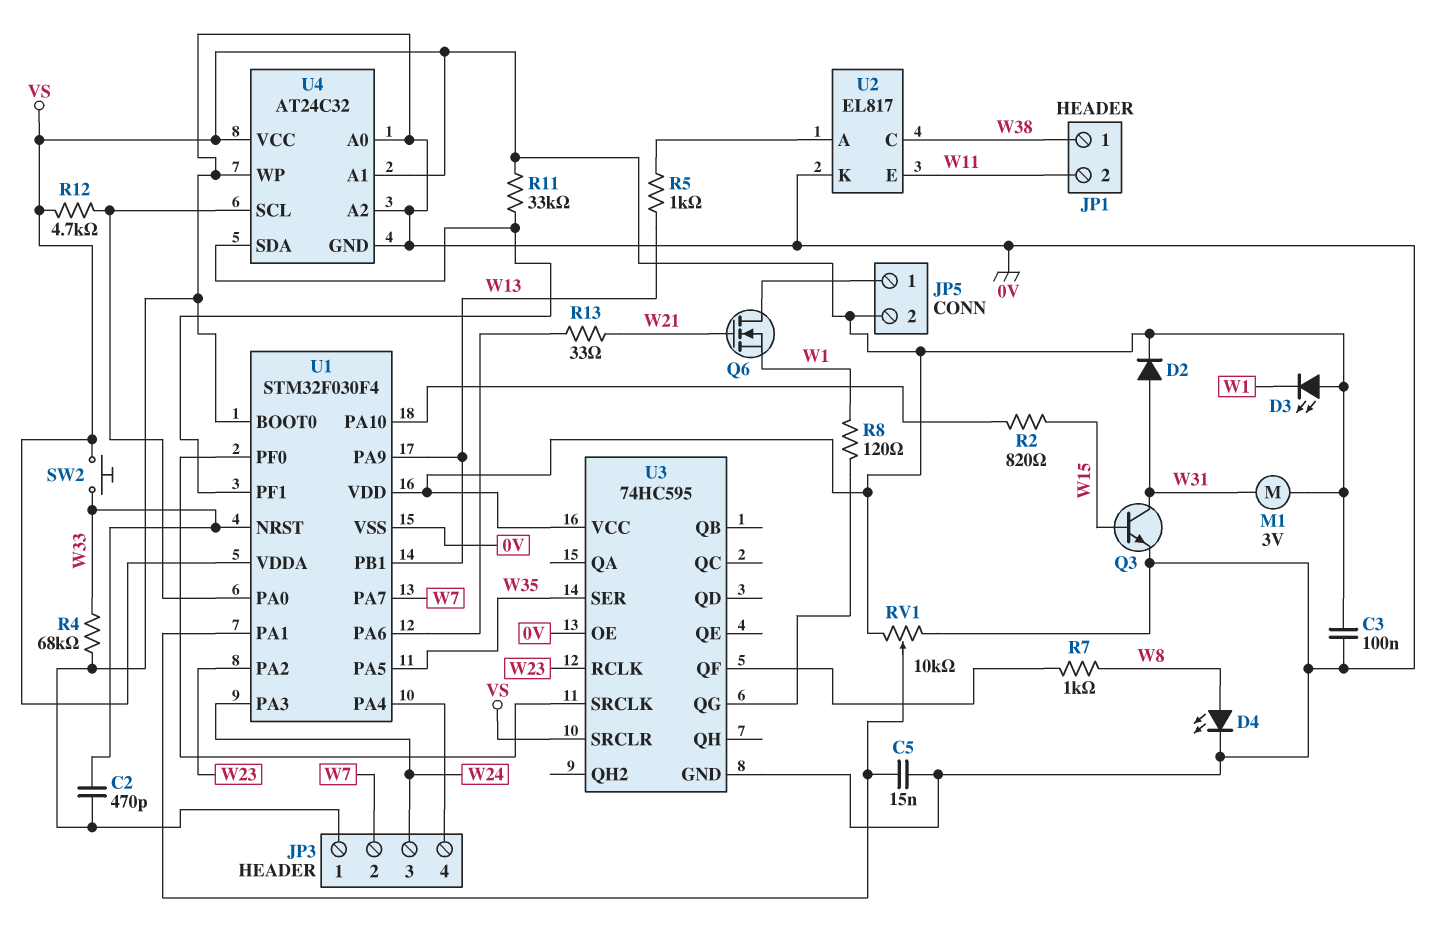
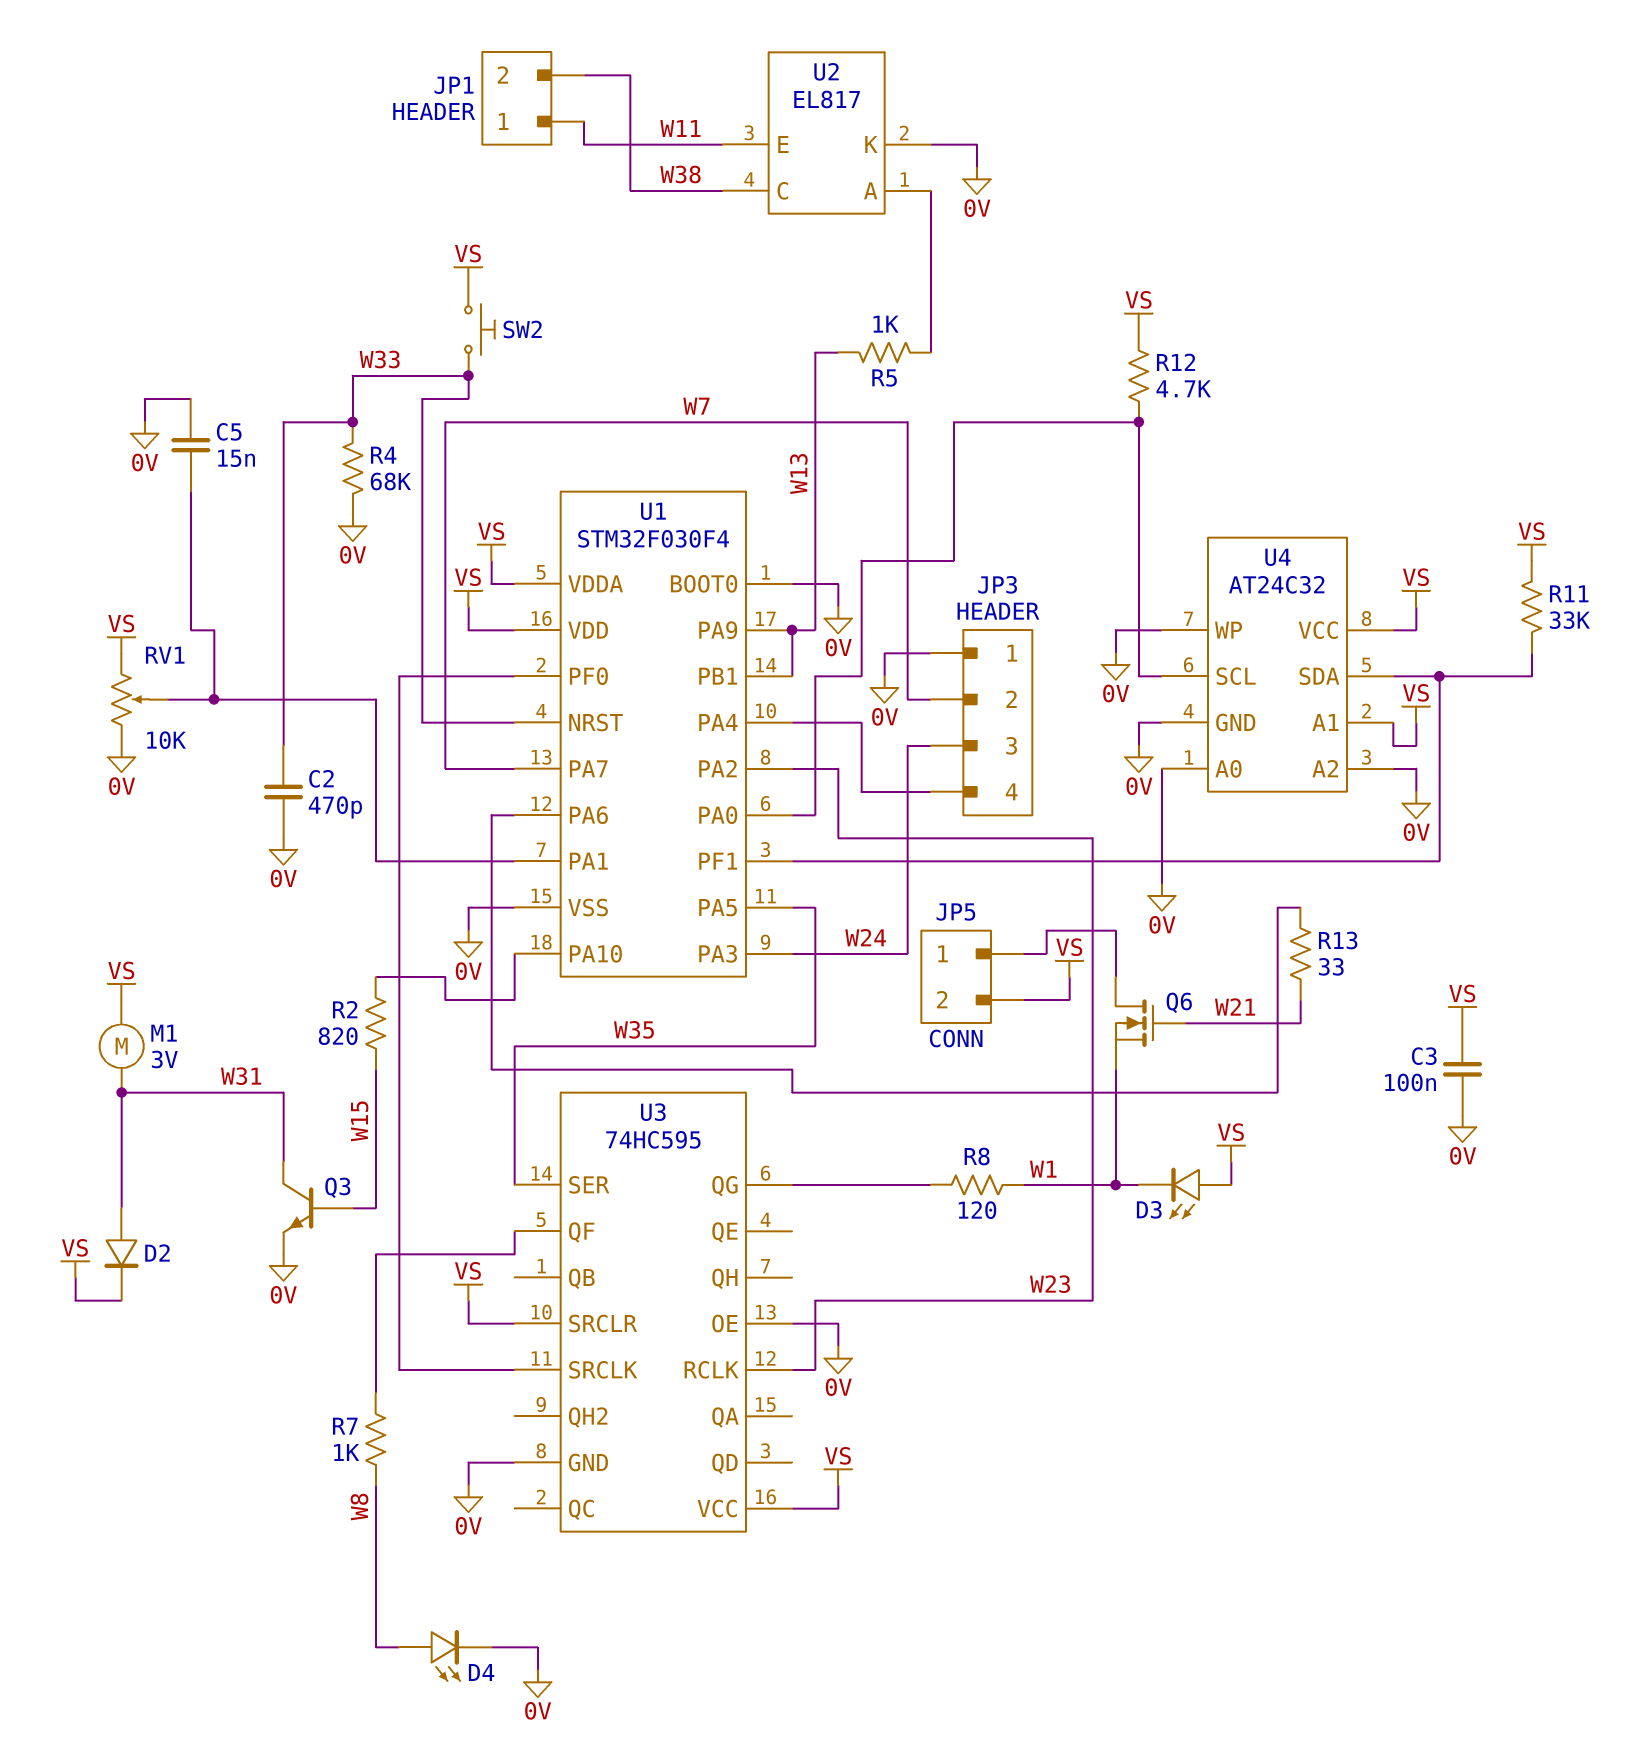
JP1 pin 1: W38 -> W11
JP1 pin 2: W11 -> W38

